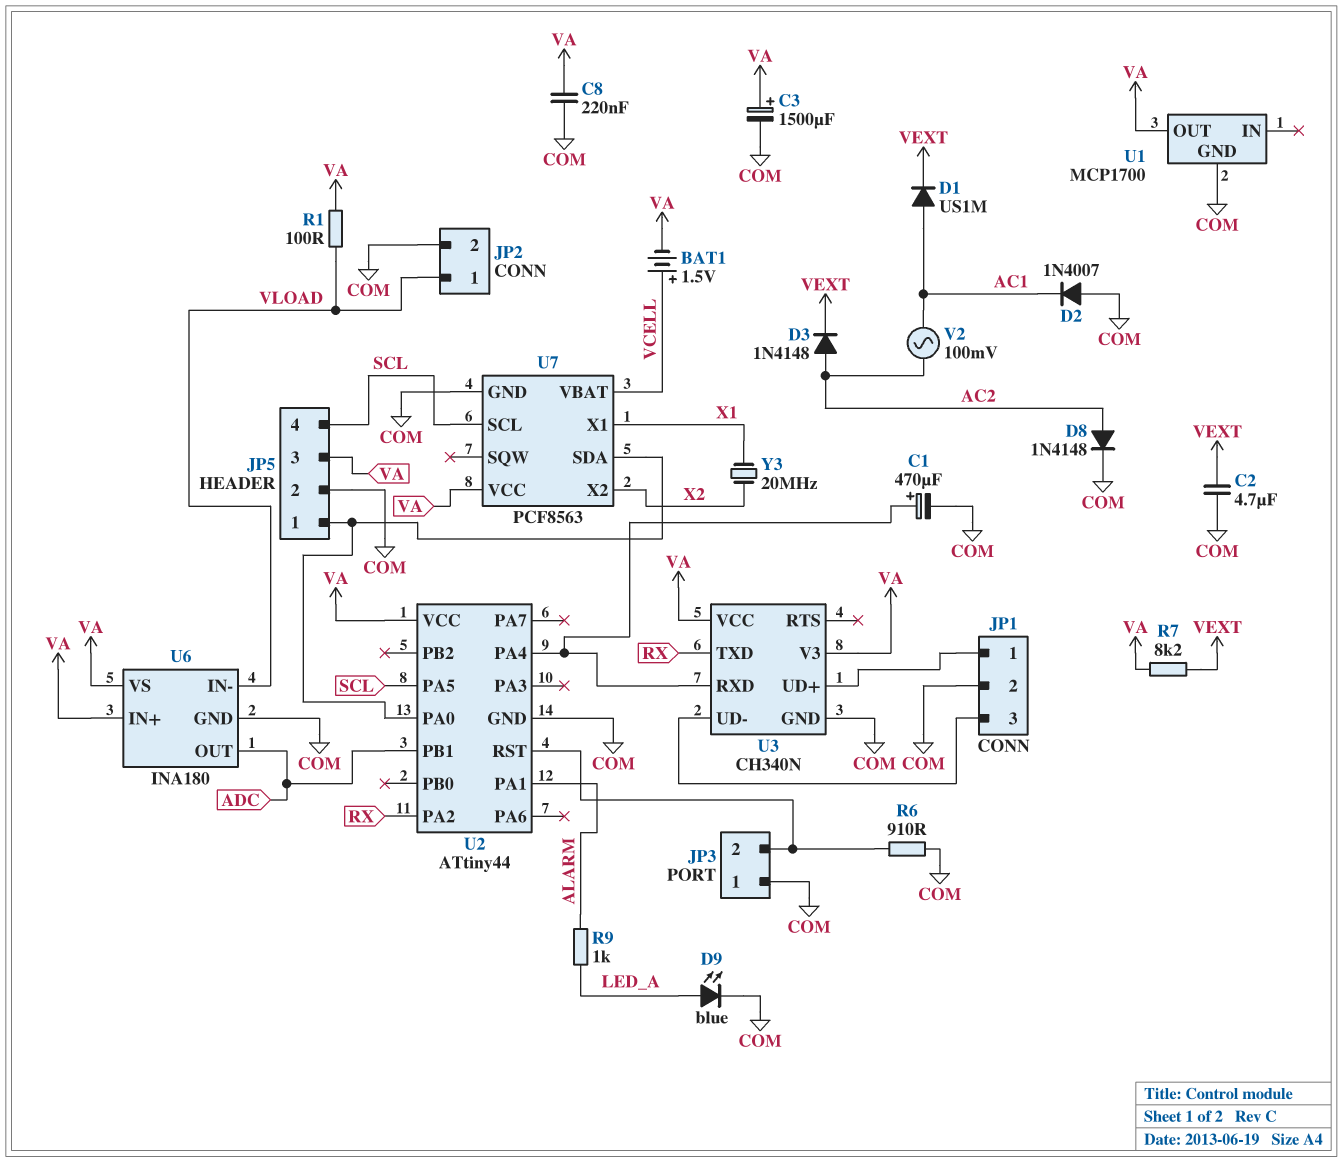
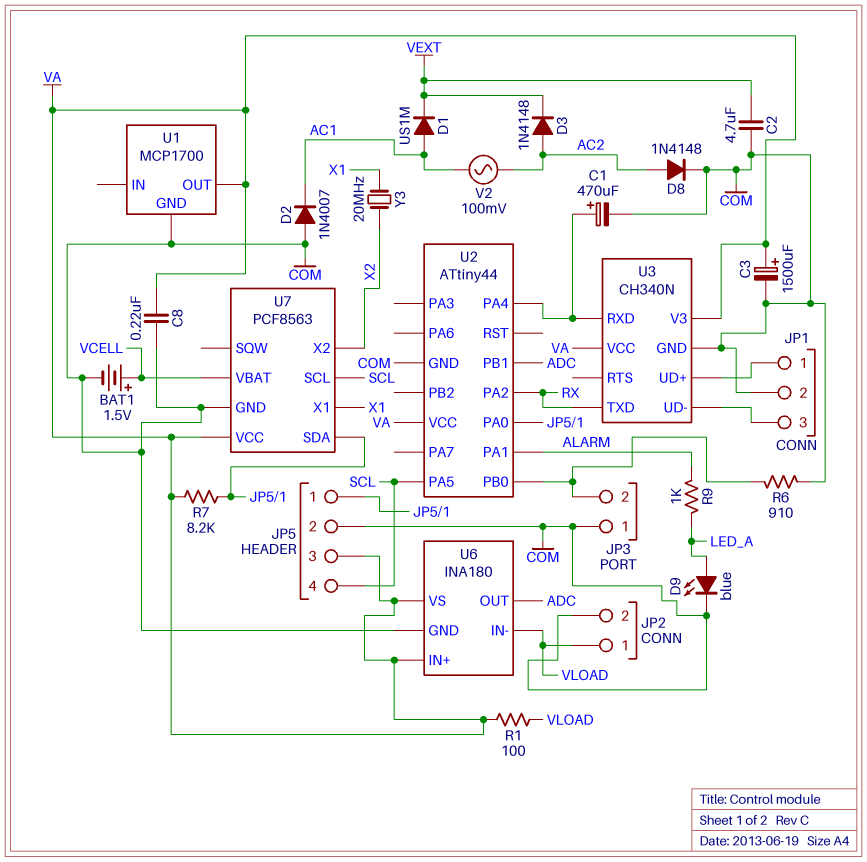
BAT1: 1.5V (plus VCELL, minus VA) -> 1.5V (plus VCELL, minus COM)
R7: 8.2k (VA, VEXT) -> 8.2k (JP5/1, VA)
U2 pin PB0: none -> JP3/2
U2 pin RST: JP3/2 -> none

